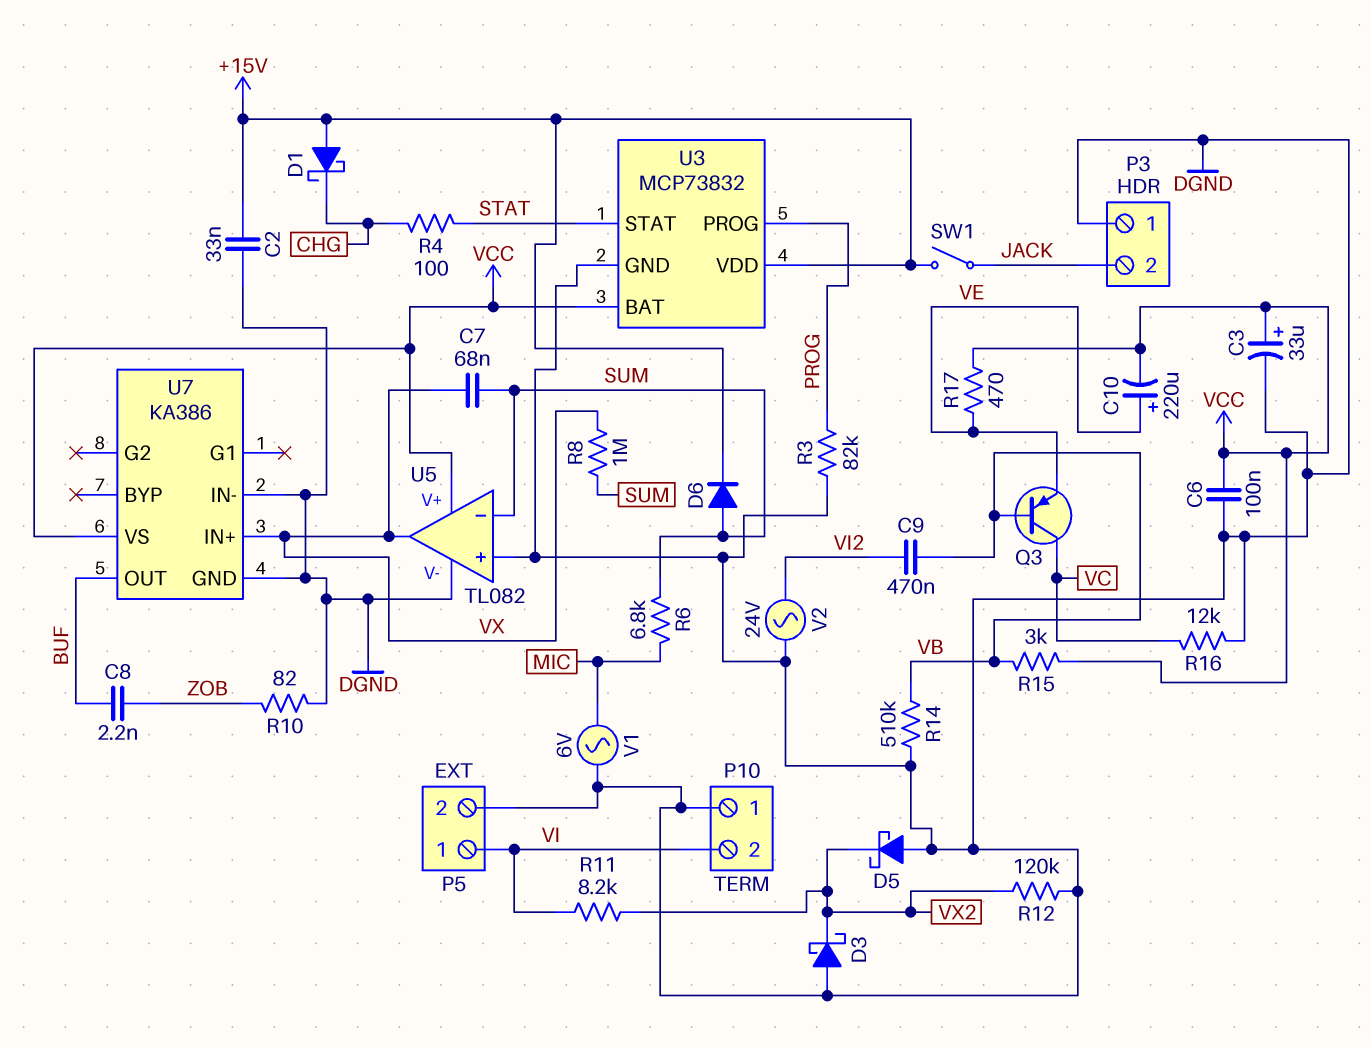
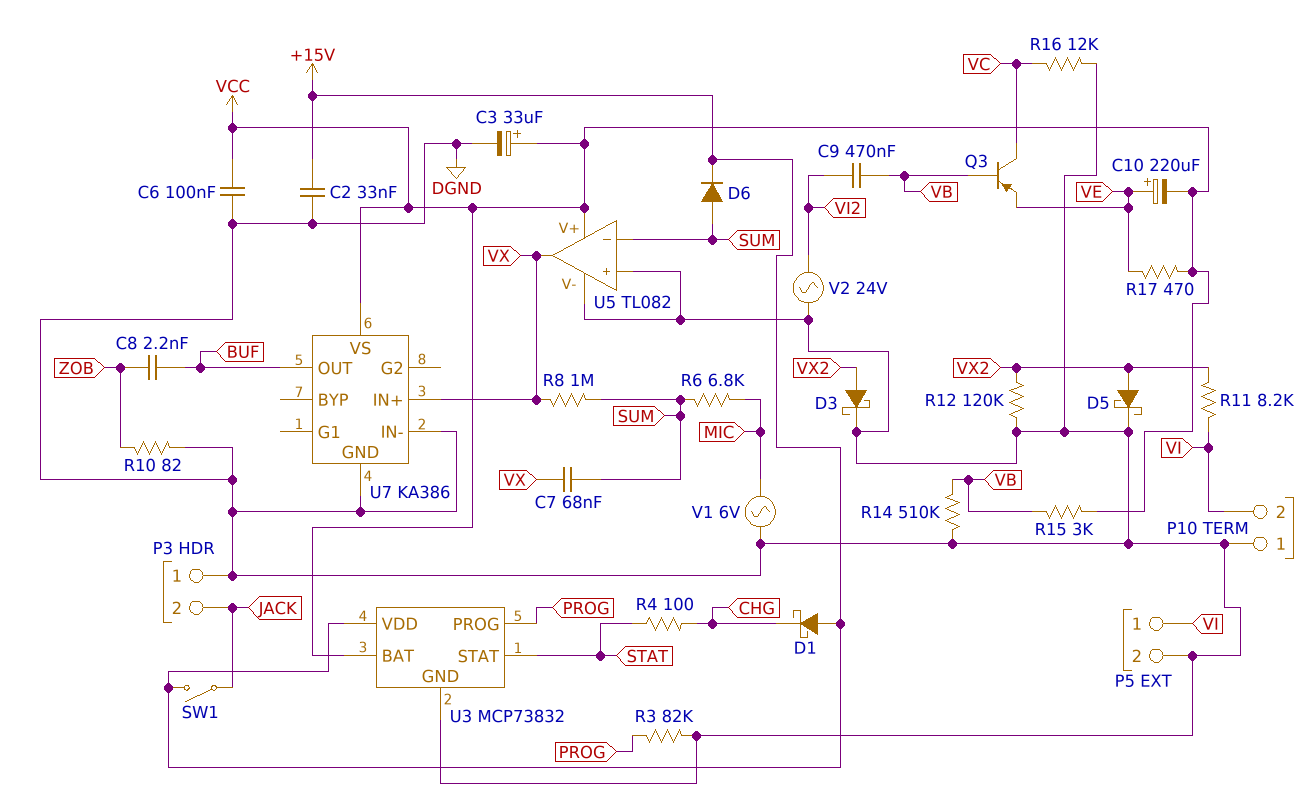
D3: schottky (A DGND, K VX2) -> schottky (A VX2, K DGND)
D5: schottky (A DGND, K VX2) -> schottky (A VX2, K DGND)

